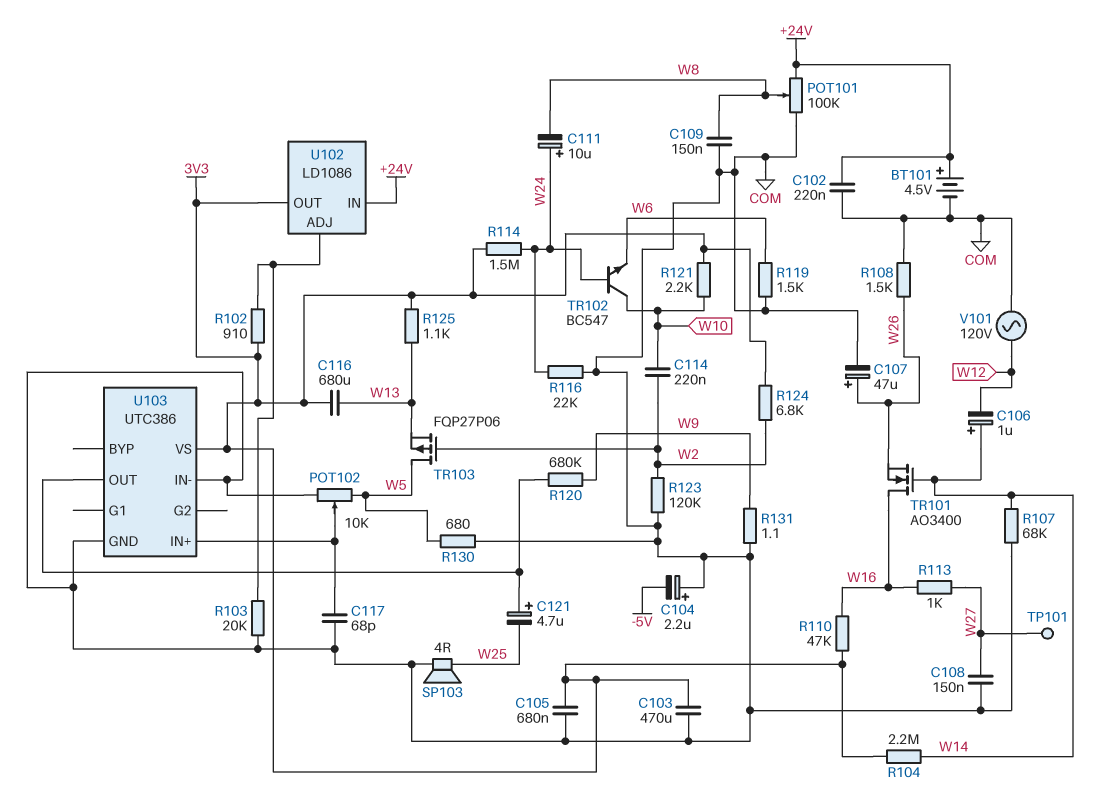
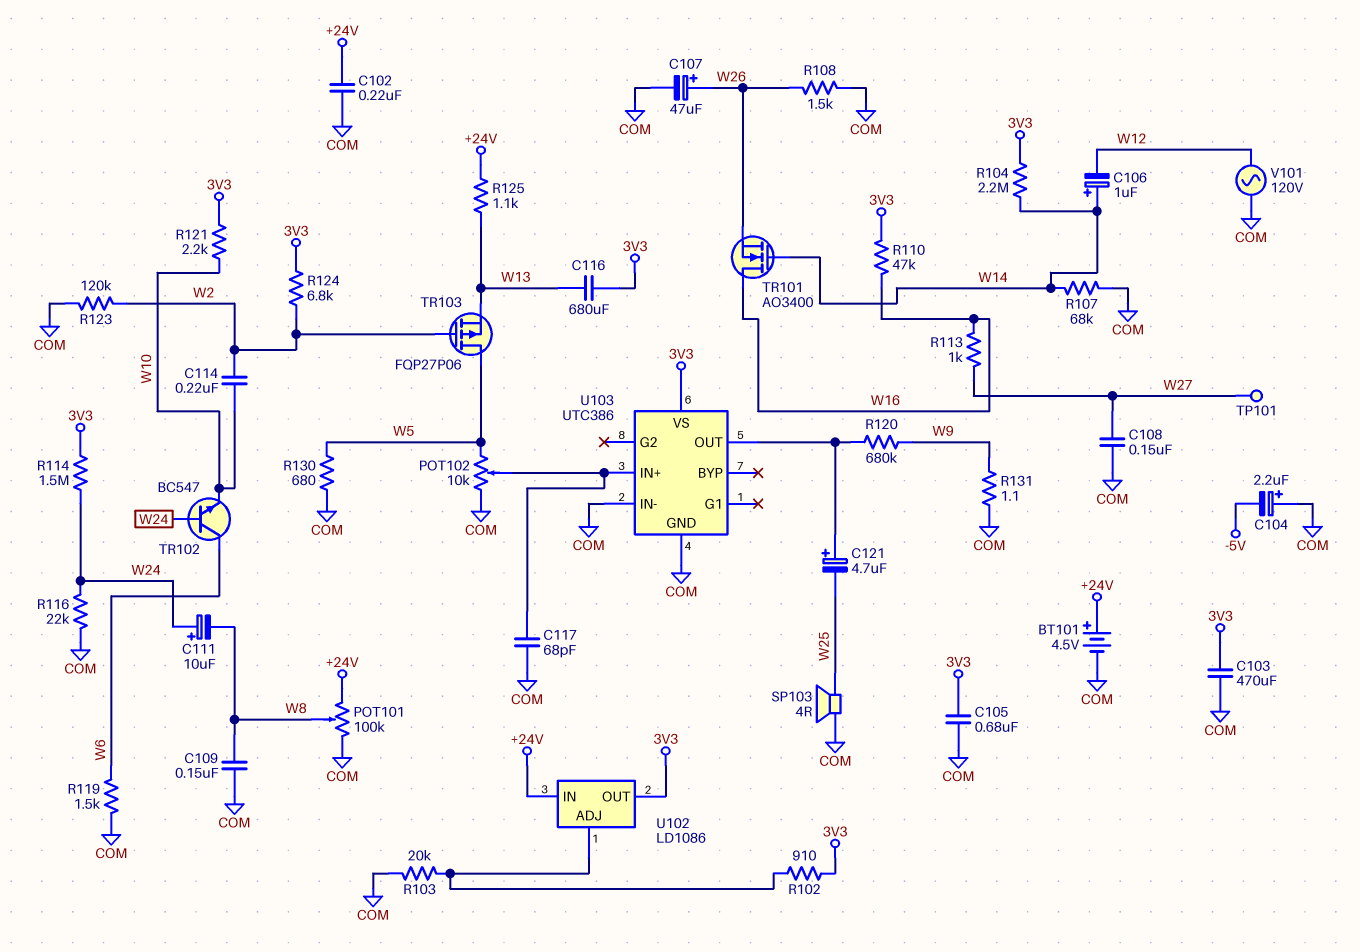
R125: 1.1k (3V3, W13) -> 1.1k (+24V, W13)
TR102: NPN BC547 (B W24, C W10, E W6) -> NPN BC547 (B W24, C W6, E W10)

